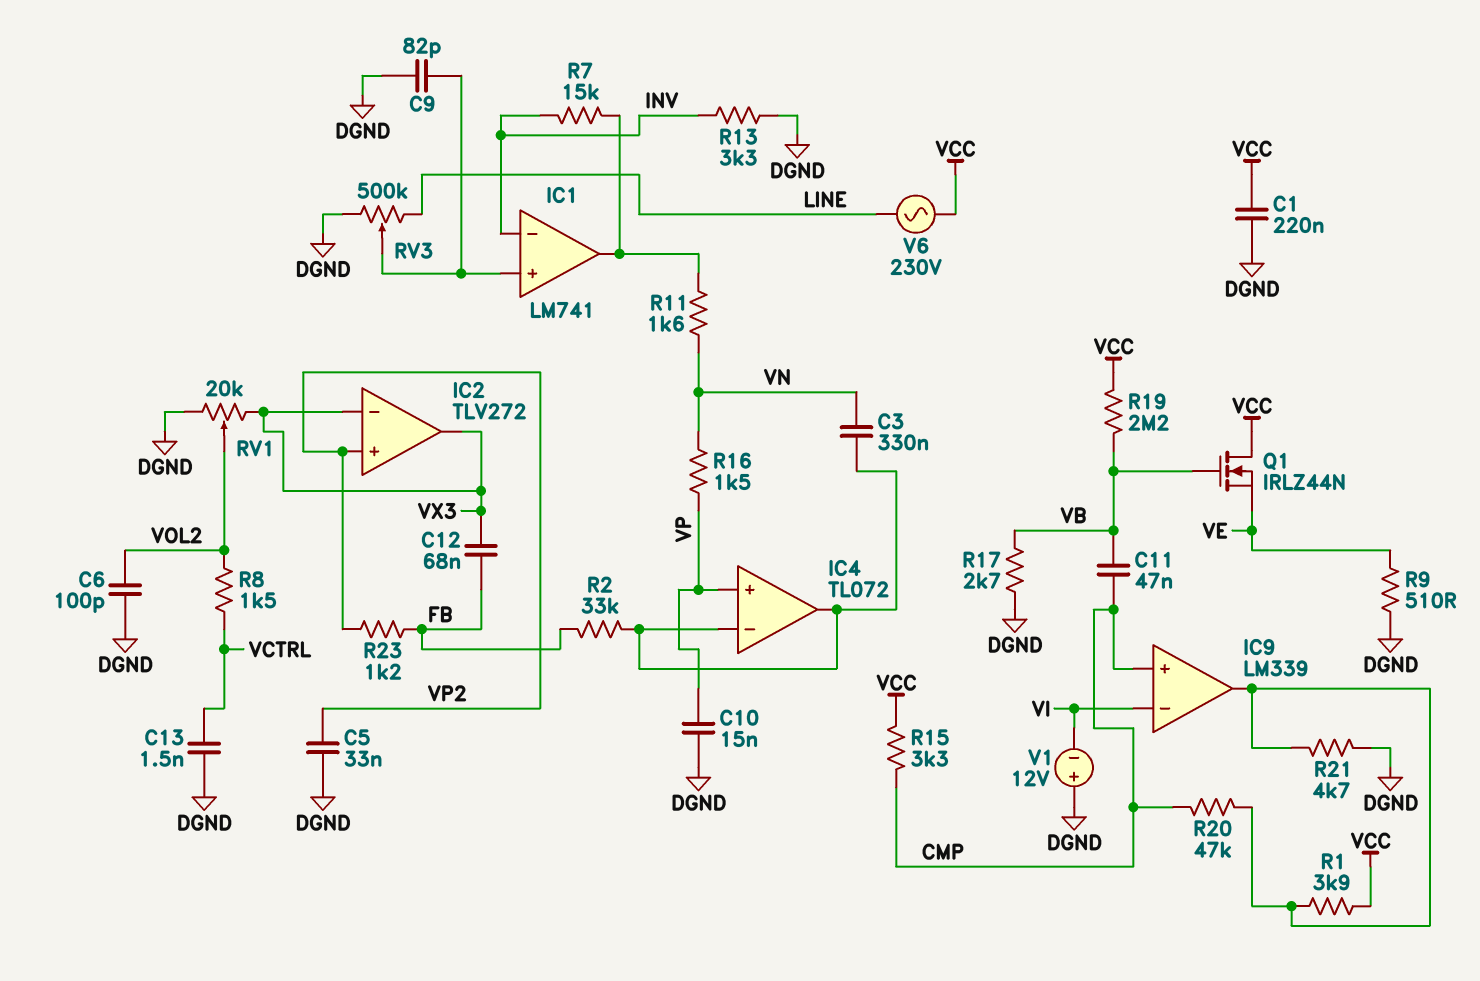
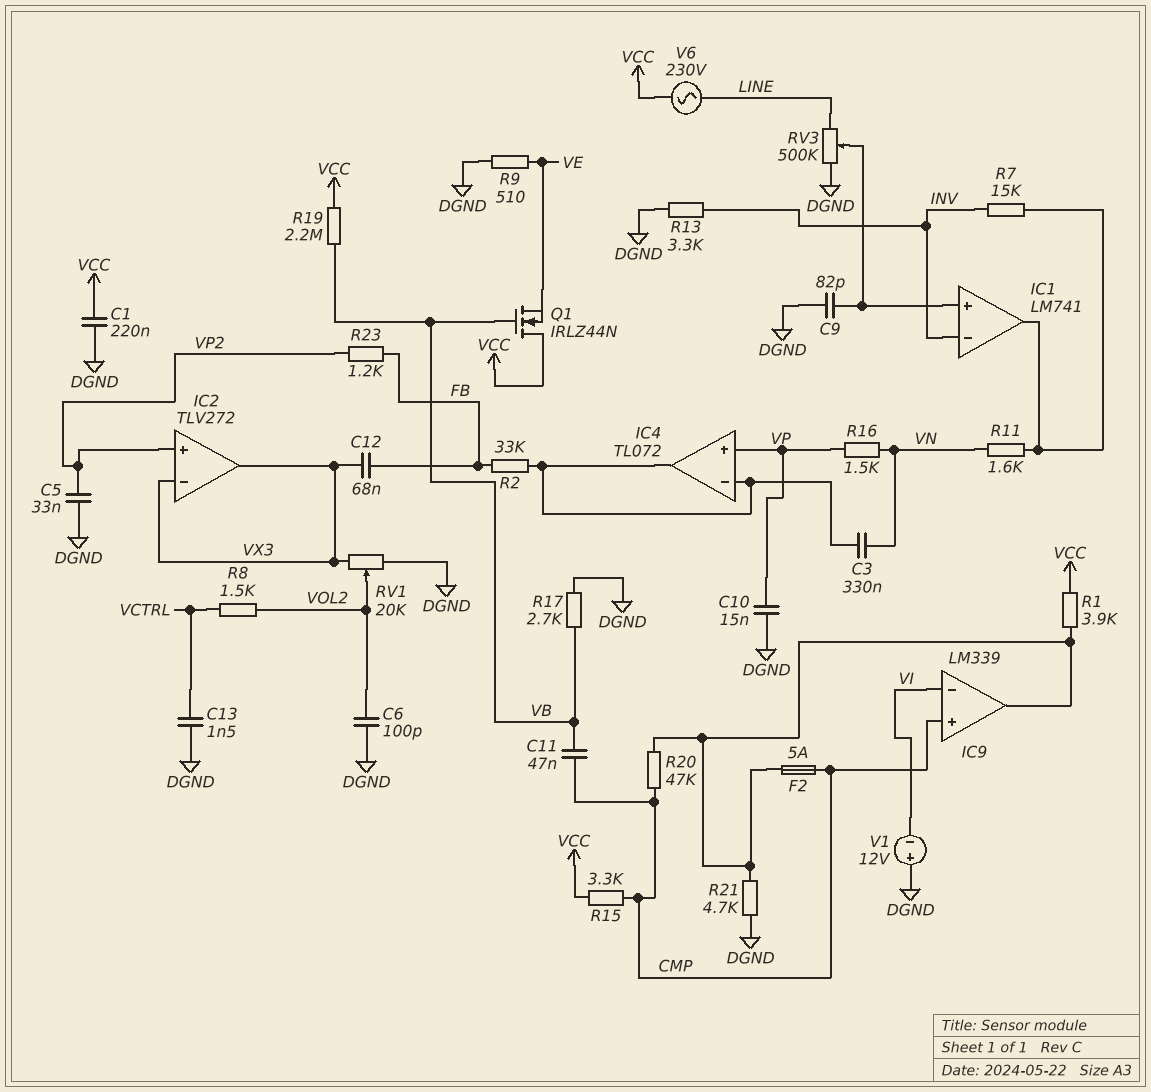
F2: none -> 5A (CMP, IC9/out)

